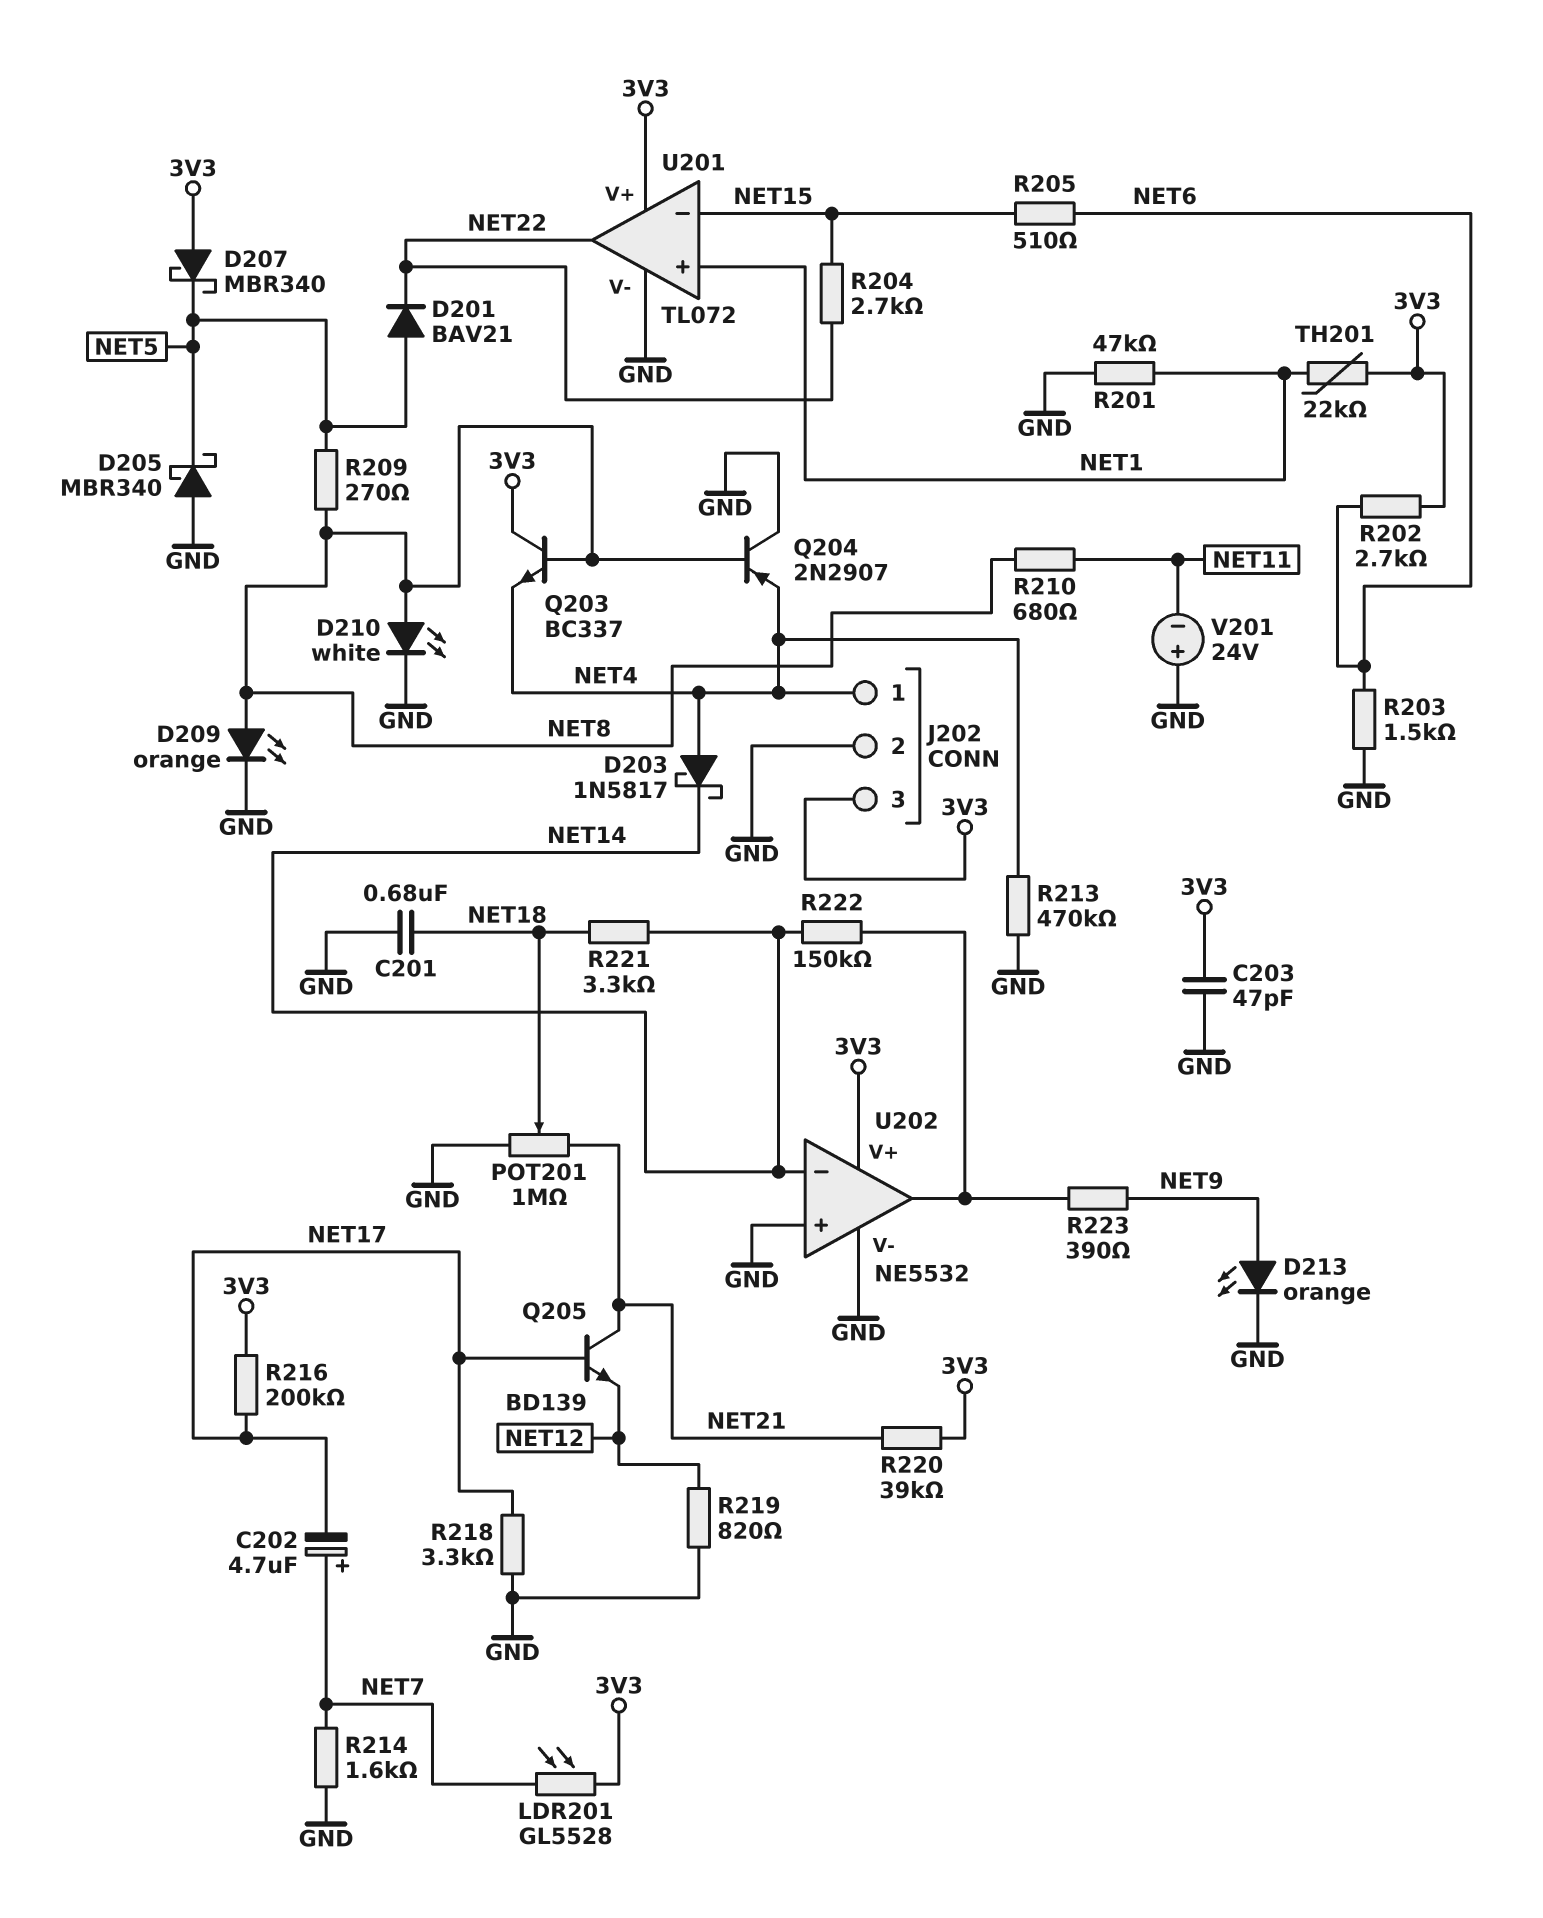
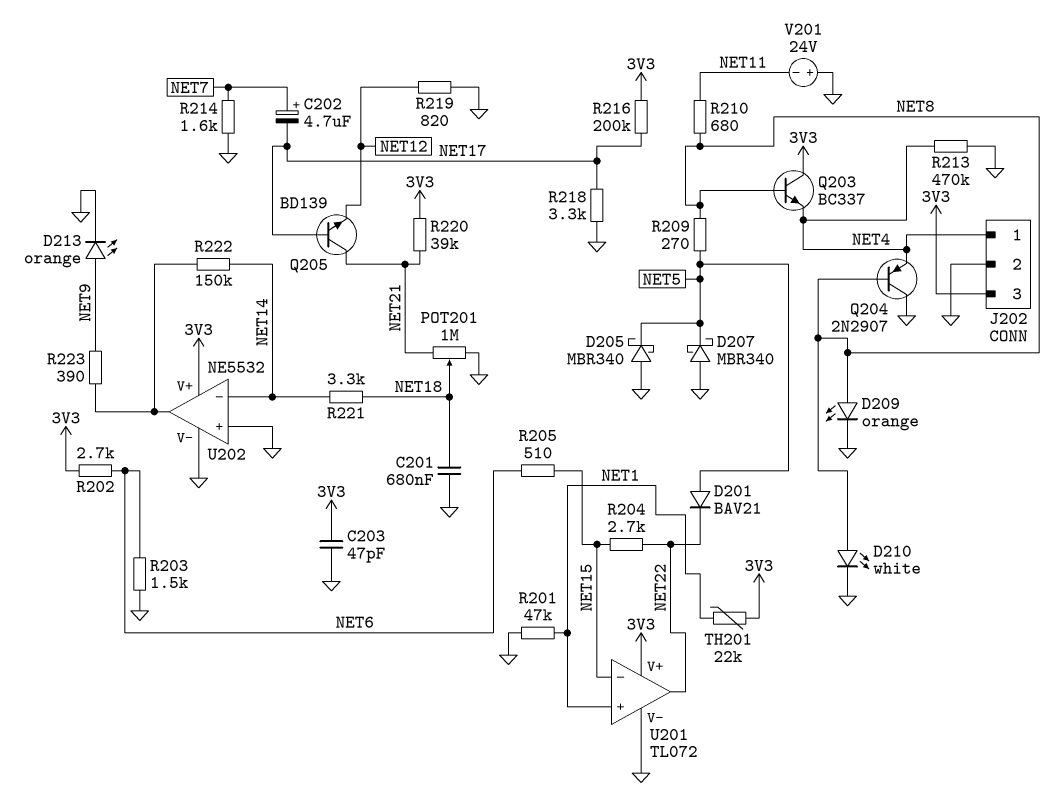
D203: schottky 1N5817 (A NET4, K NET14) -> none
D207: schottky MBR340 (A 3V3, K NET5) -> schottky MBR340 (A GND, K NET5)
LDR201: GL5528 (3V3, NET7) -> none

